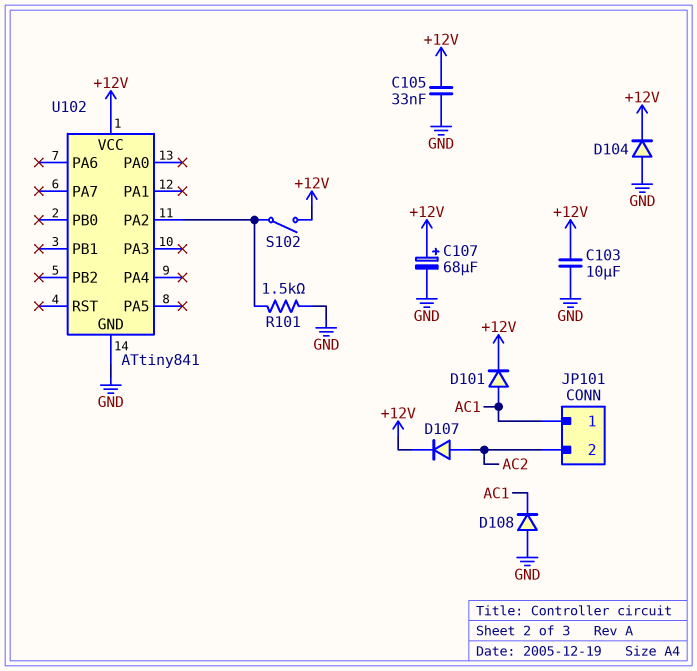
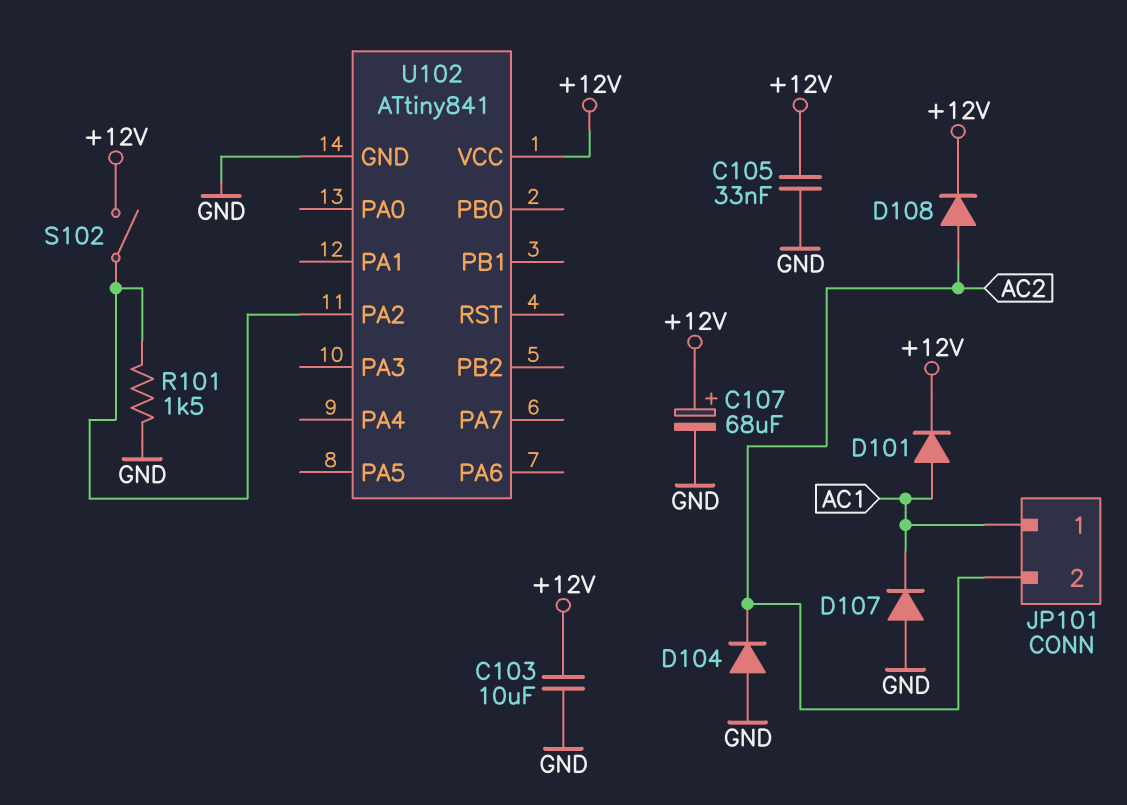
D104: diode (A GND, K +12V) -> diode (A GND, K AC2)
D107: diode (A AC2, K +12V) -> diode (A GND, K AC1)
D108: diode (A GND, K AC1) -> diode (A AC2, K +12V)

